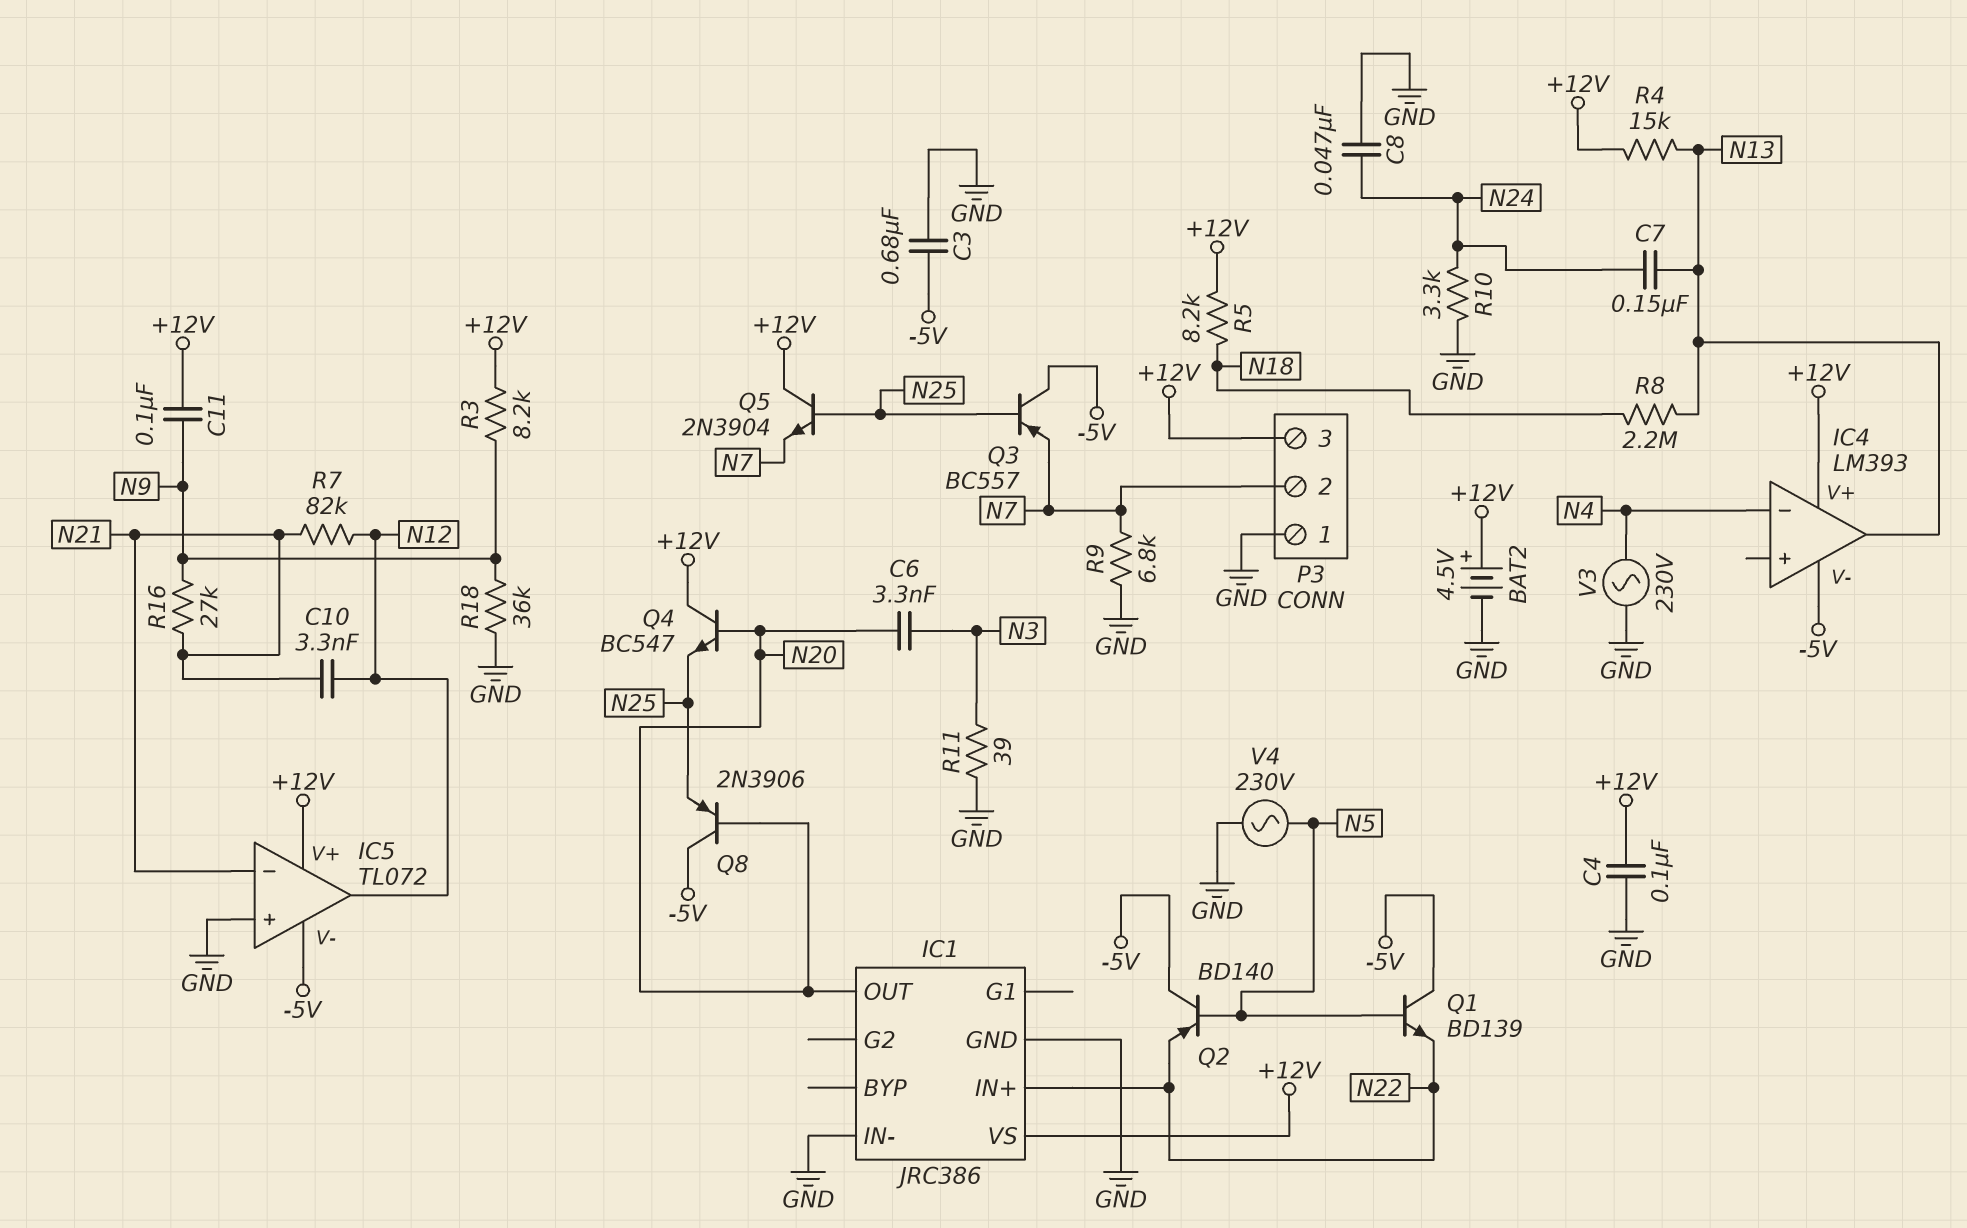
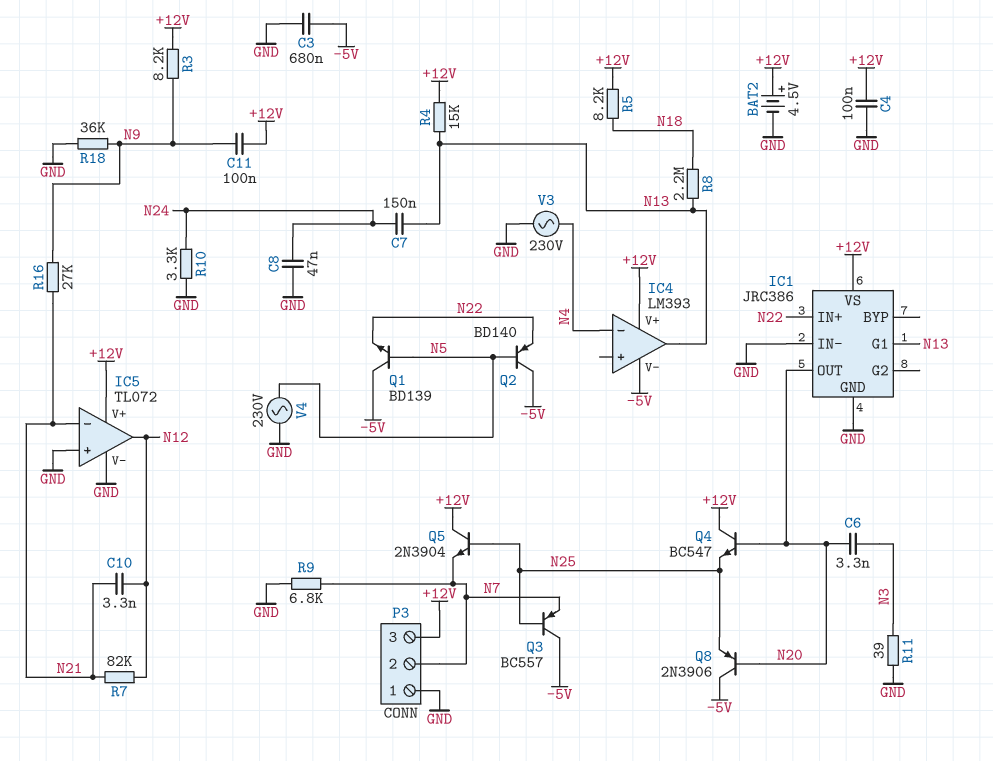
IC1 pin G1: none -> N13
IC5 pin V-: -5V -> GND

